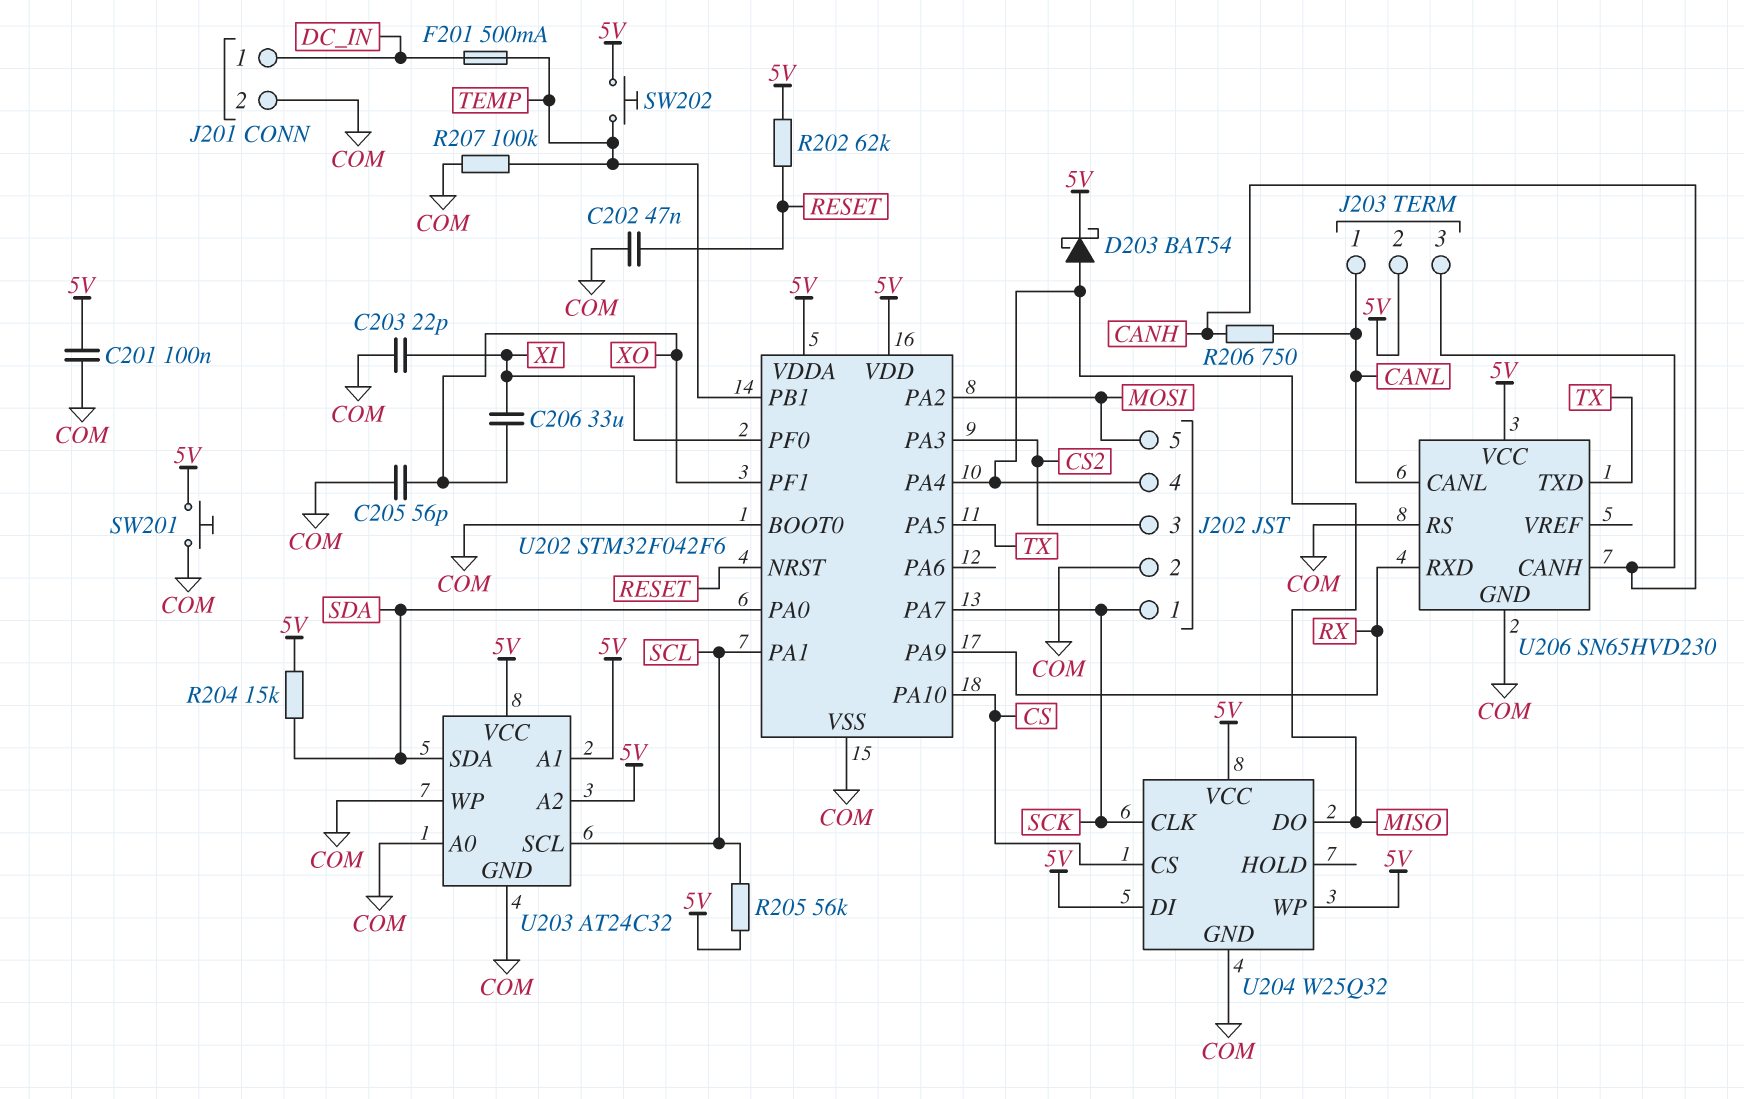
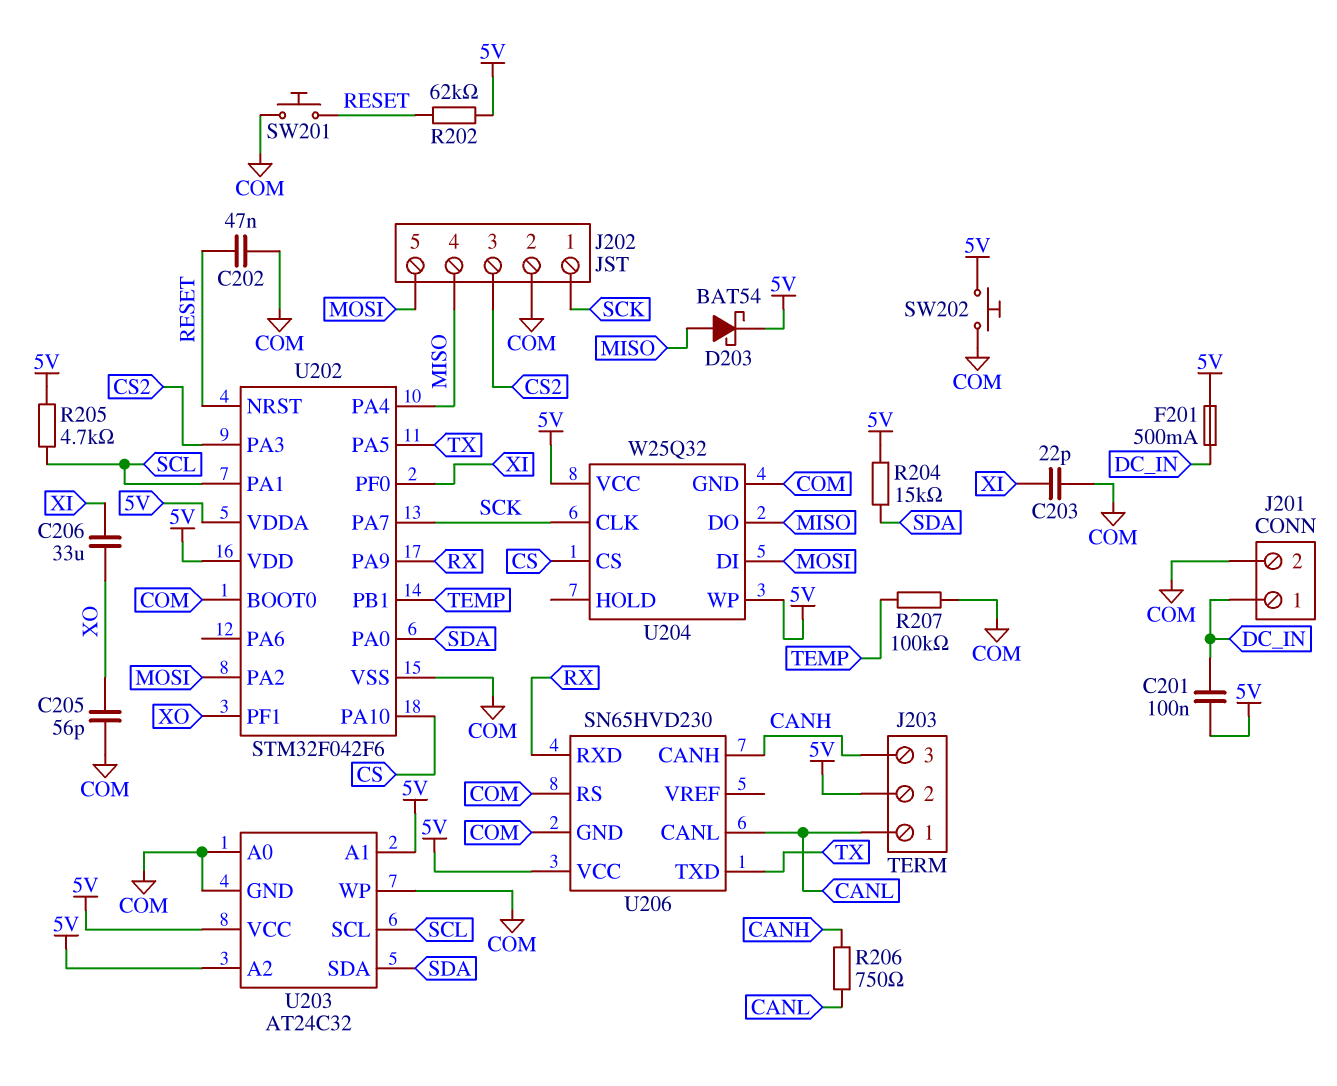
C201: 100nF (5V, COM) -> 100nF (5V, DC_IN)
F201: 500mA (DC_IN, TEMP) -> 500mA (5V, DC_IN)
R205: 56k (5V, SCL) -> 4.7k (5V, SCL)
SW201: button (5V, COM) -> button (COM, RESET)
SW202: button (5V, TEMP) -> button (5V, COM)
U204 pin DI: 5V -> MOSI

